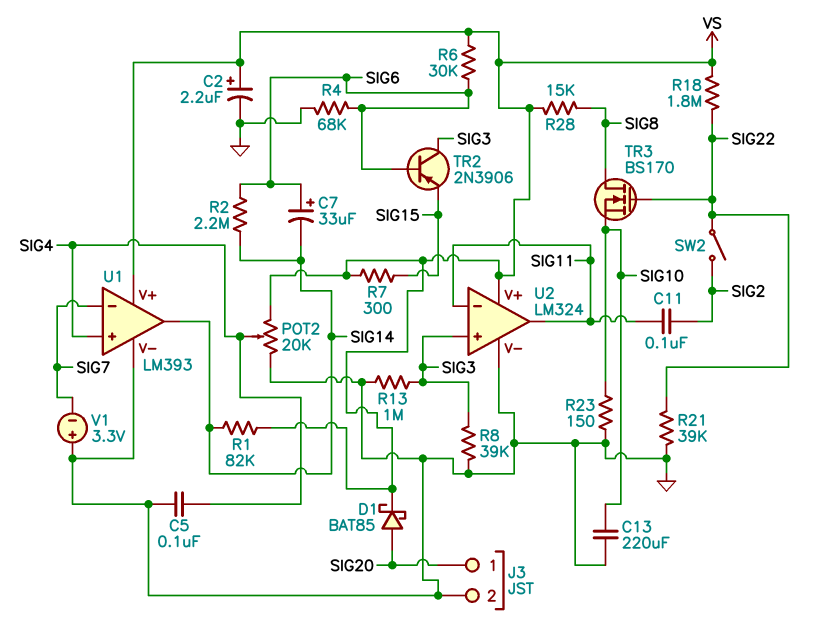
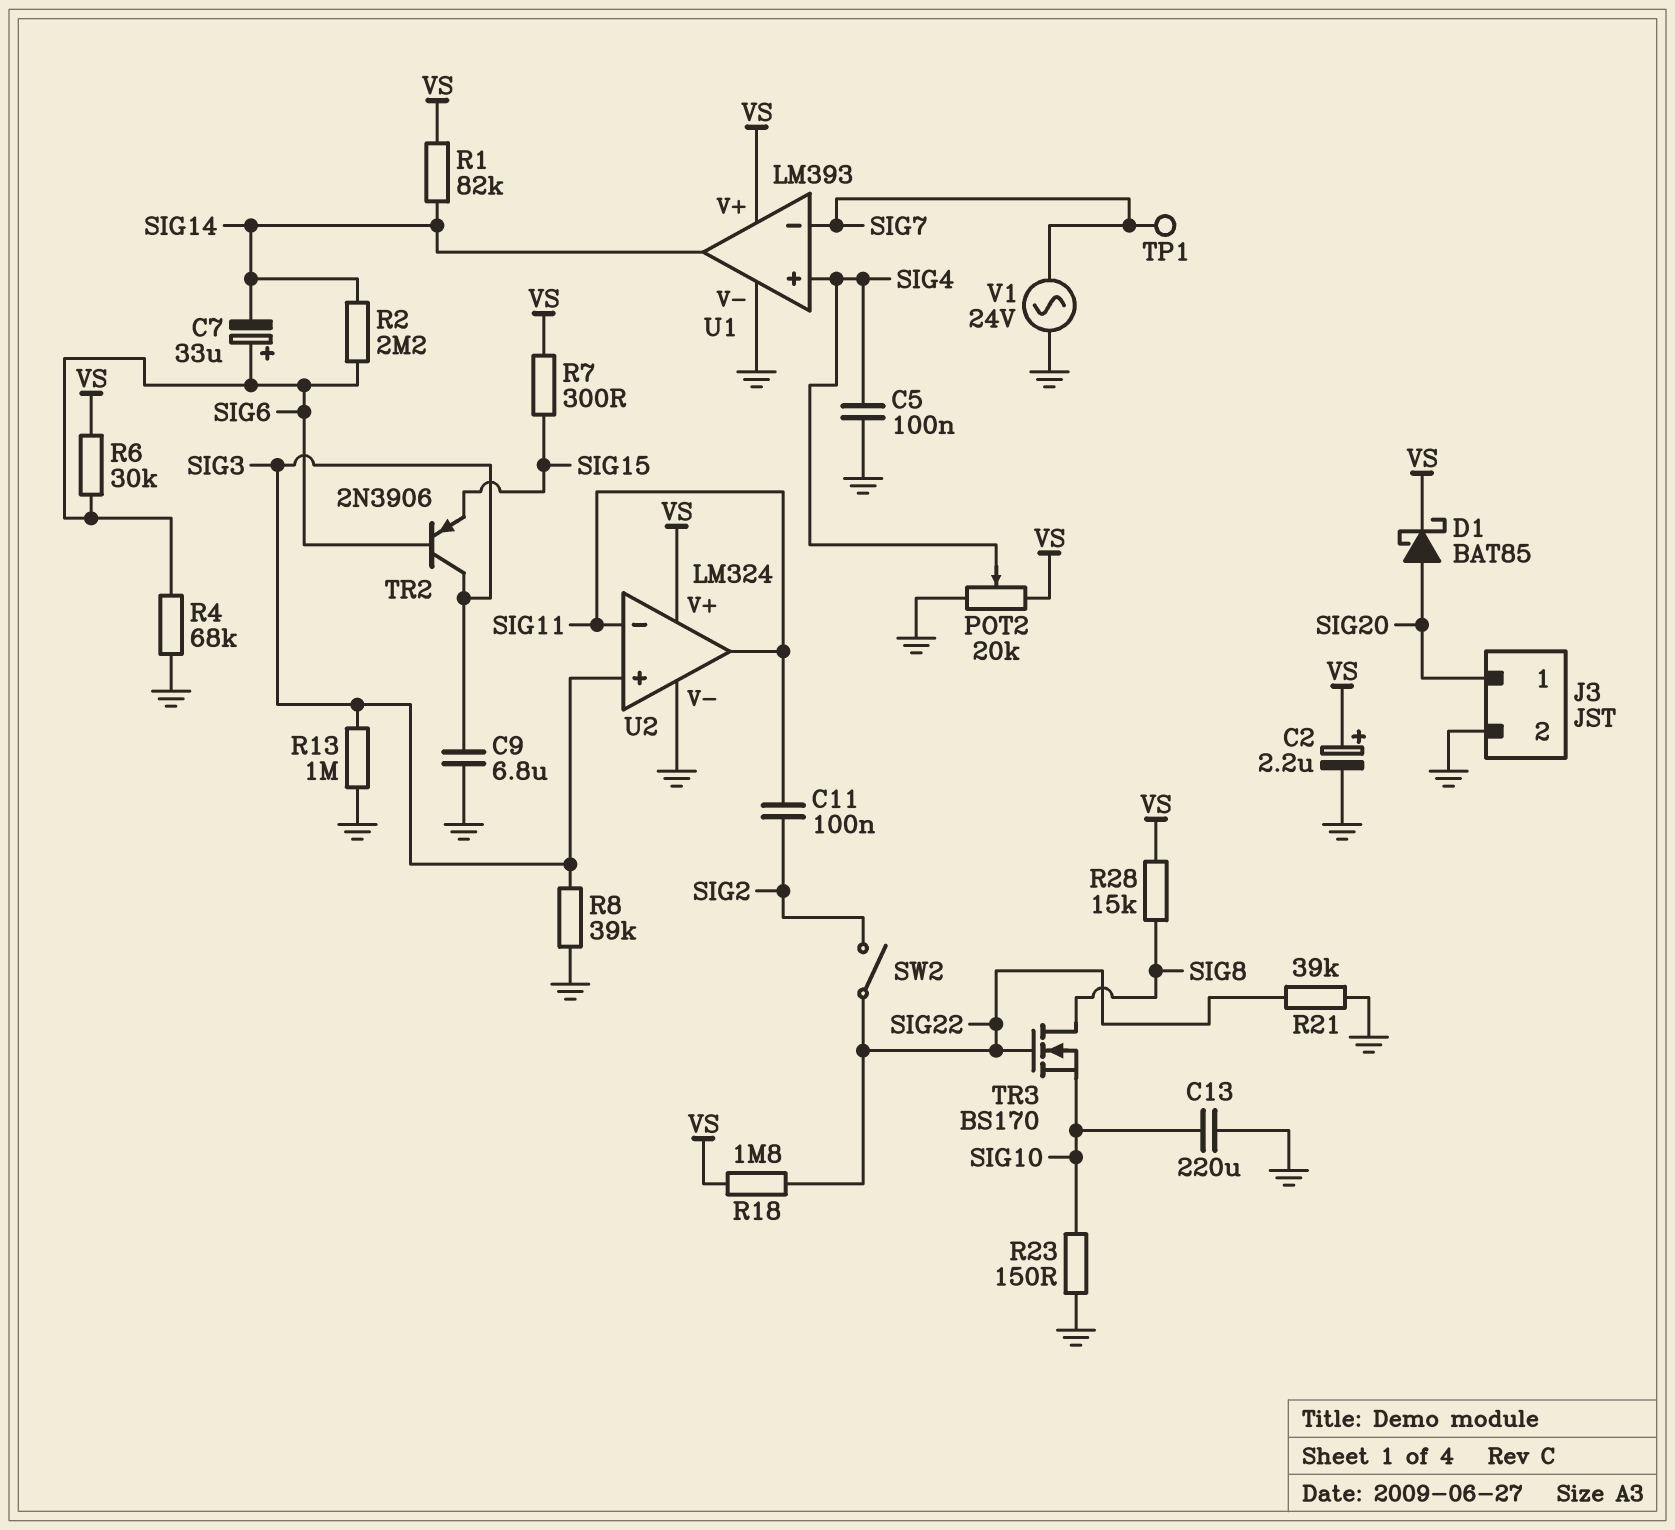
C9: none -> 6.8uF (GND, SIG3)
TP1: none -> test point (SIG7)
V1: 3.3V (plus GND, minus SIG7) -> AC 24V (GND, SIG7)

